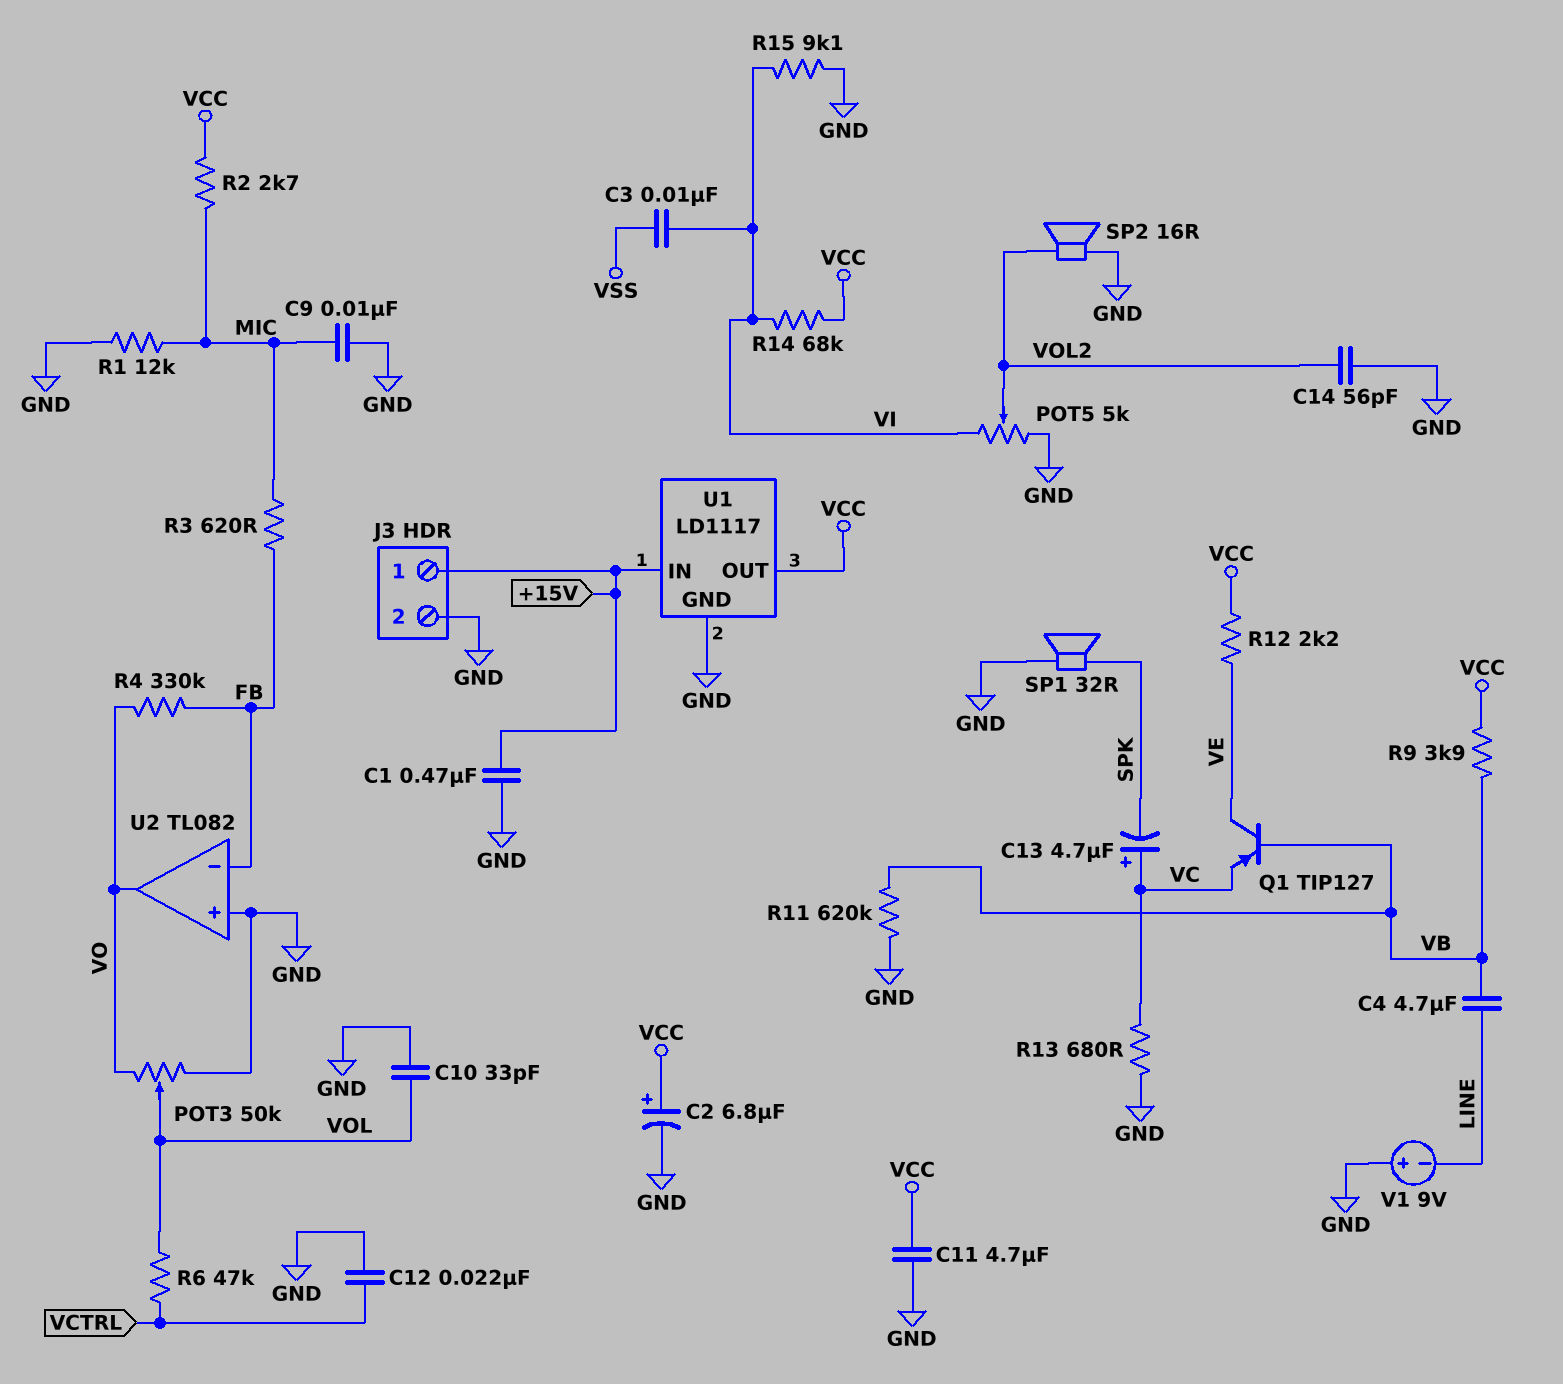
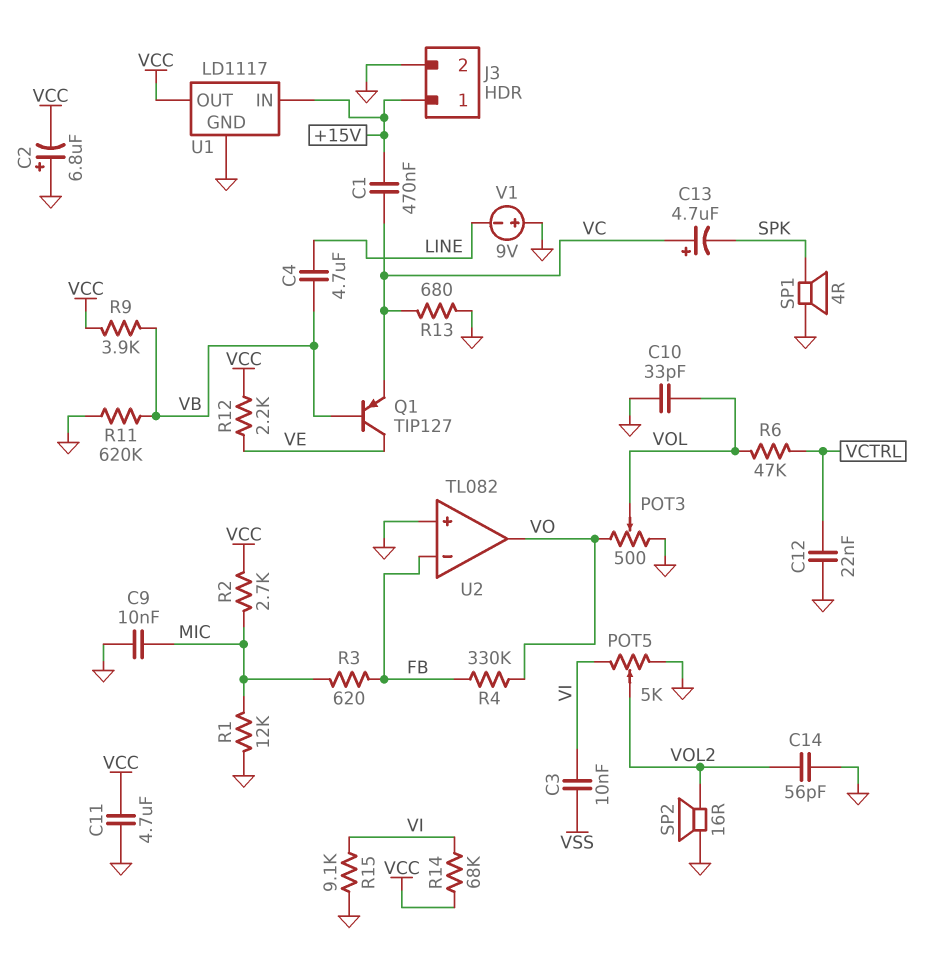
C1: 470nF (+15V, GND) -> 470nF (+15V, VC)
C2: 6.8uF (plus VCC, minus GND) -> 6.8uF (plus GND, minus VCC)
POT3: 50k (GND, VO, wiper VOL) -> 500 (GND, VO, wiper VOL)
SP1: speaker 32R (GND, SPK) -> speaker 4R (GND, SPK)

